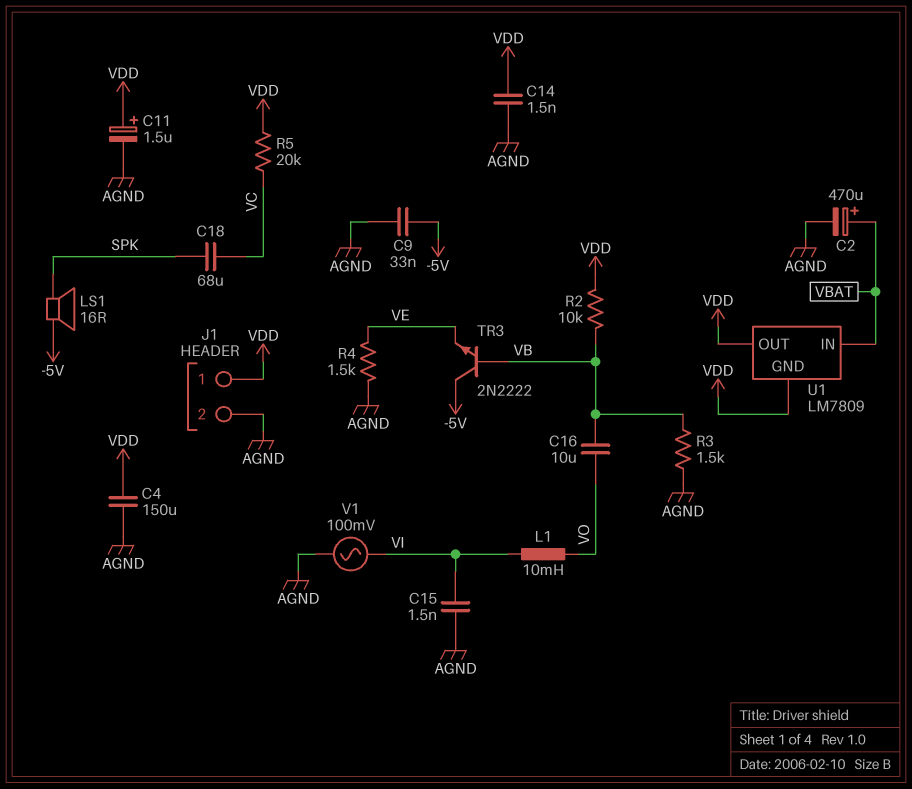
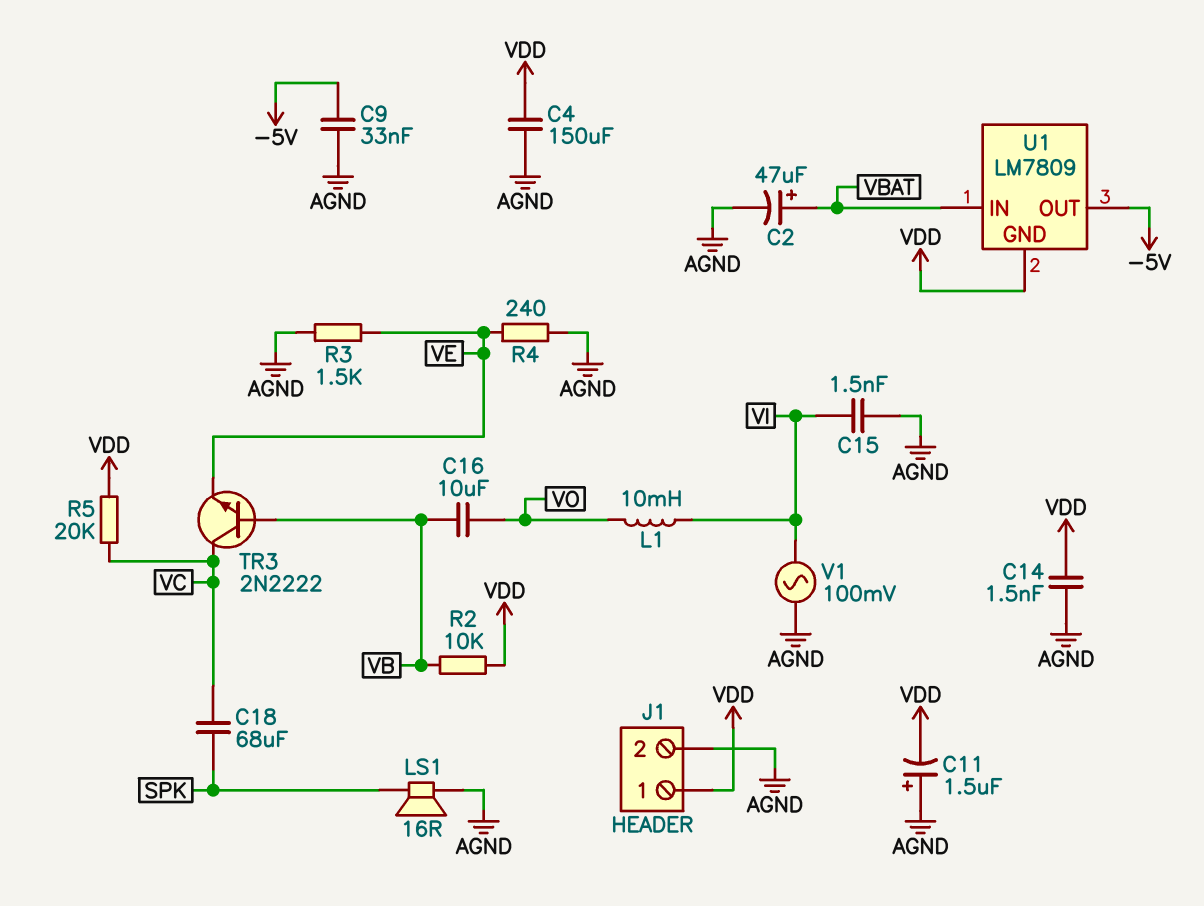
C2: 470uF (plus VBAT, minus AGND) -> 47uF (plus VBAT, minus AGND)
C11: 1.5uF (plus VDD, minus AGND) -> 1.5uF (plus AGND, minus VDD)
LS1: speaker 16R (-5V, SPK) -> speaker 16R (AGND, SPK)
R3: 1.5k (AGND, VB) -> 1.5k (AGND, VE)
R4: 1.5k (AGND, VE) -> 240 (AGND, VE)
TR3: NPN 2N2222 (B VB, C -5V, E VE) -> NPN 2N2222 (B VB, C VC, E VE)
U1 pin OUT: VDD -> -5V

